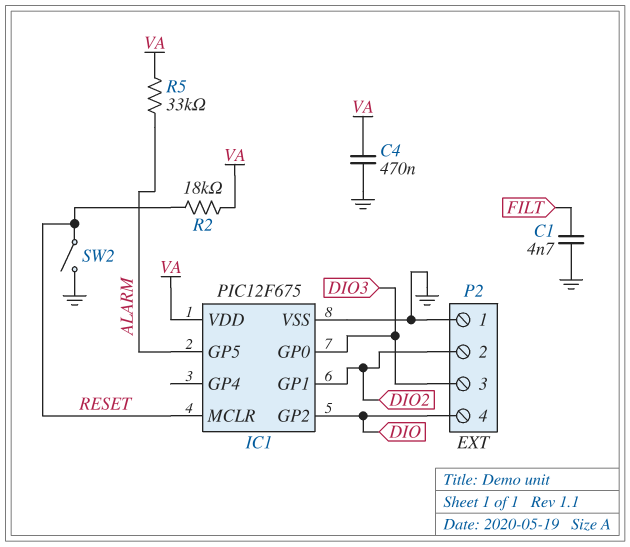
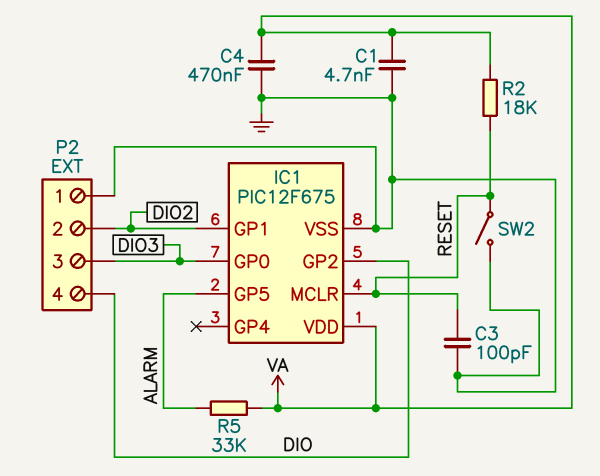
C1: 4.7nF (FILT, GND) -> 4.7nF (GND, VA)
C3: none -> 100pF (GND, RESET)

